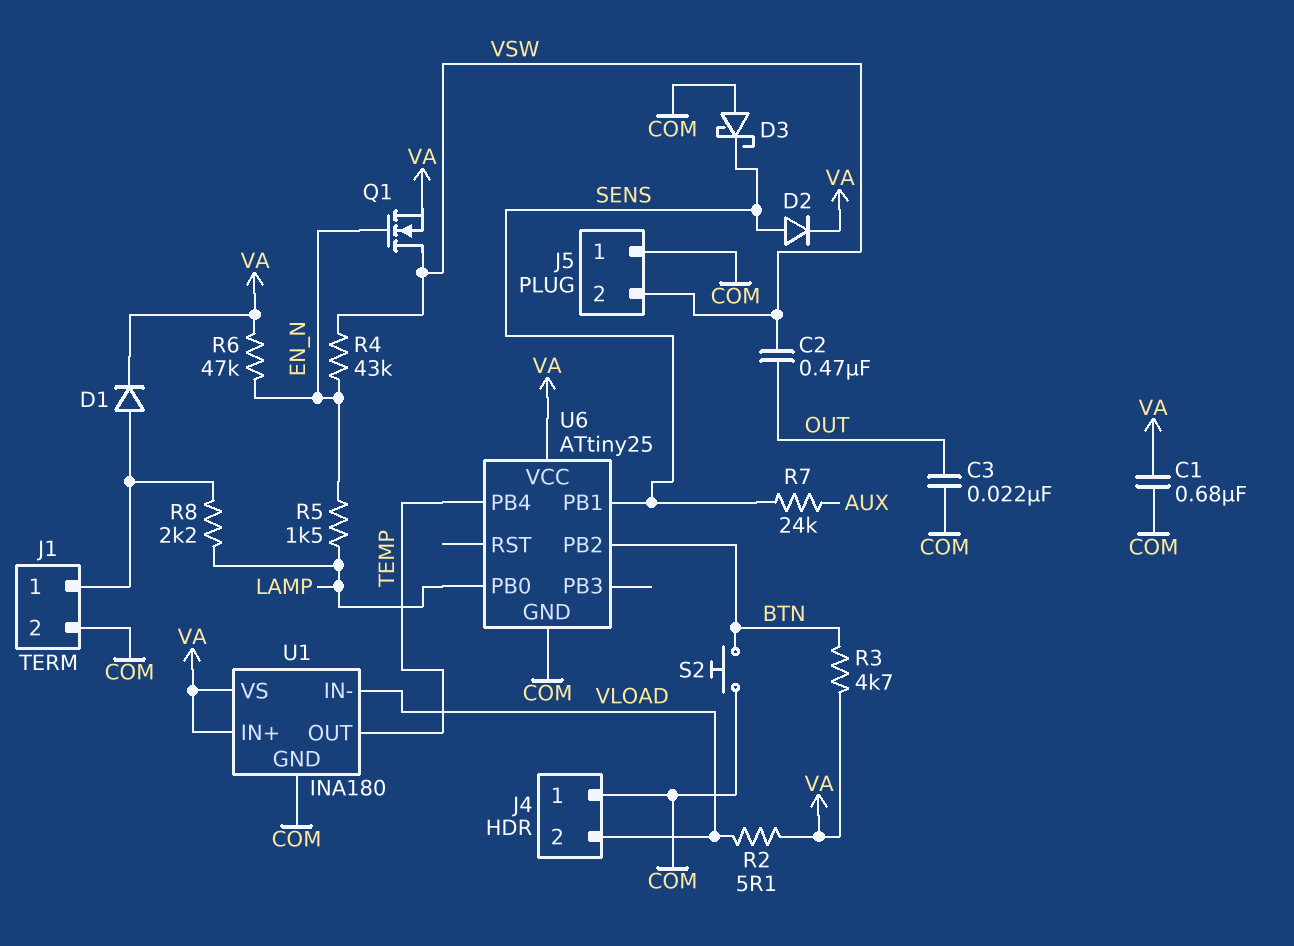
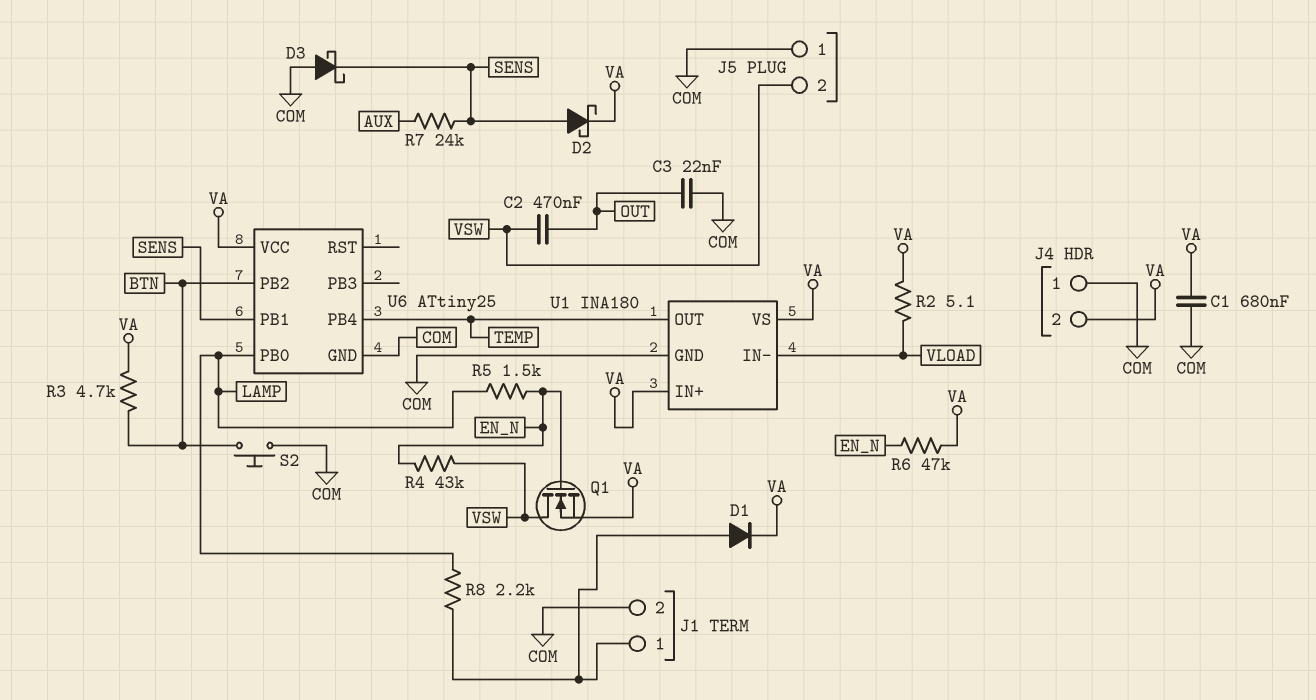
D2: diode (A SENS, K VA) -> schottky (A SENS, K VA)
J4 pin 2: VLOAD -> VA

